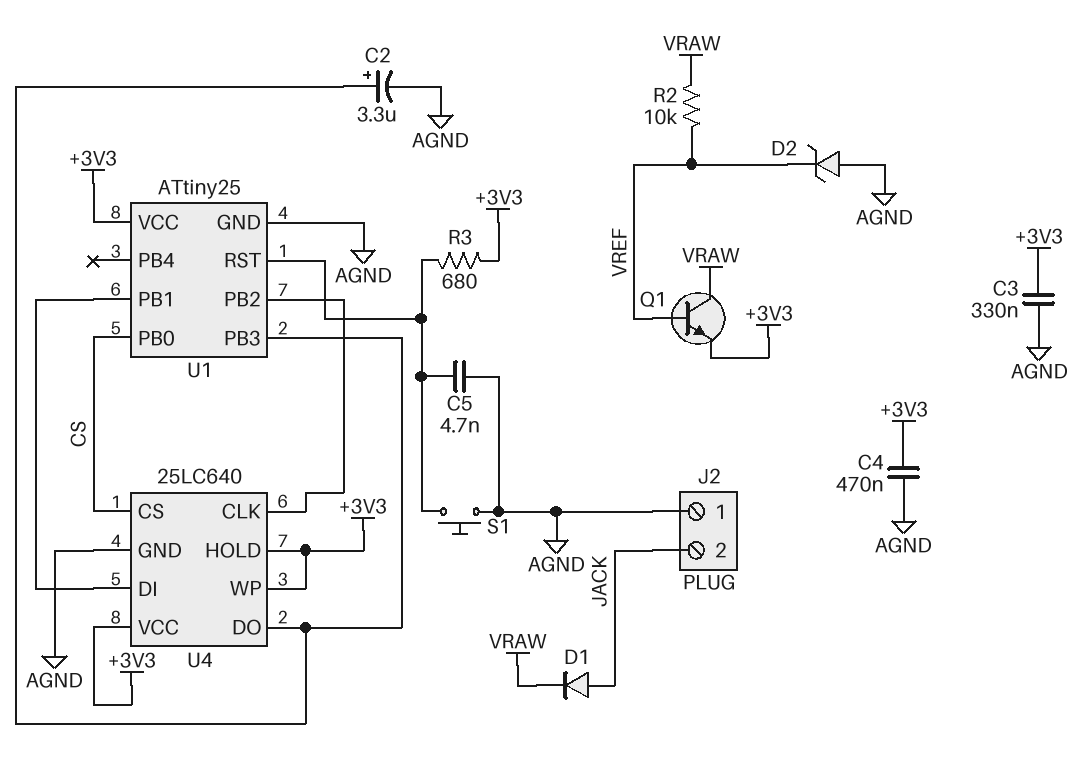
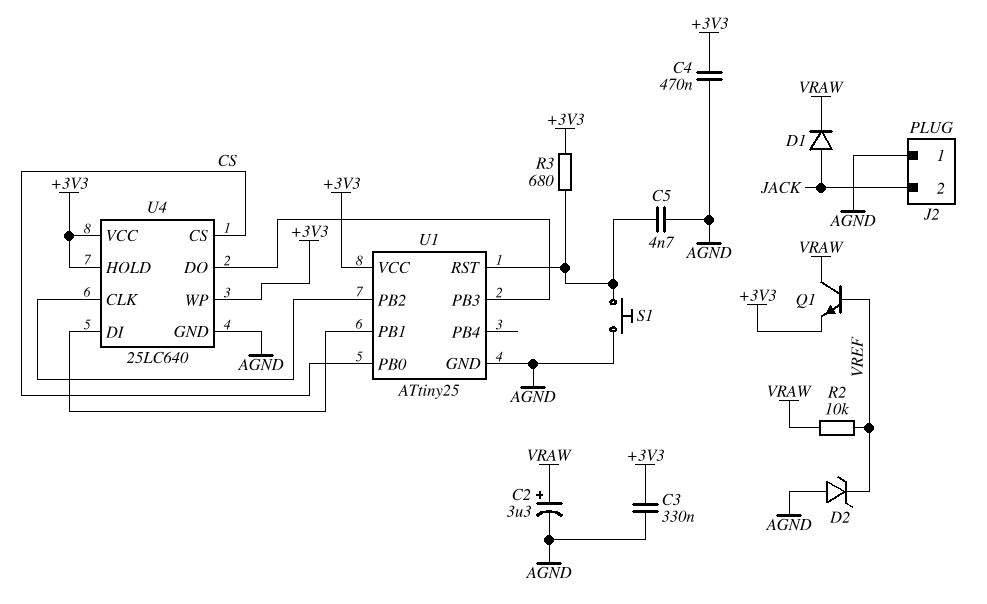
C2: 3.3uF (plus U1/PB3, minus AGND) -> 3.3uF (plus VRAW, minus AGND)

